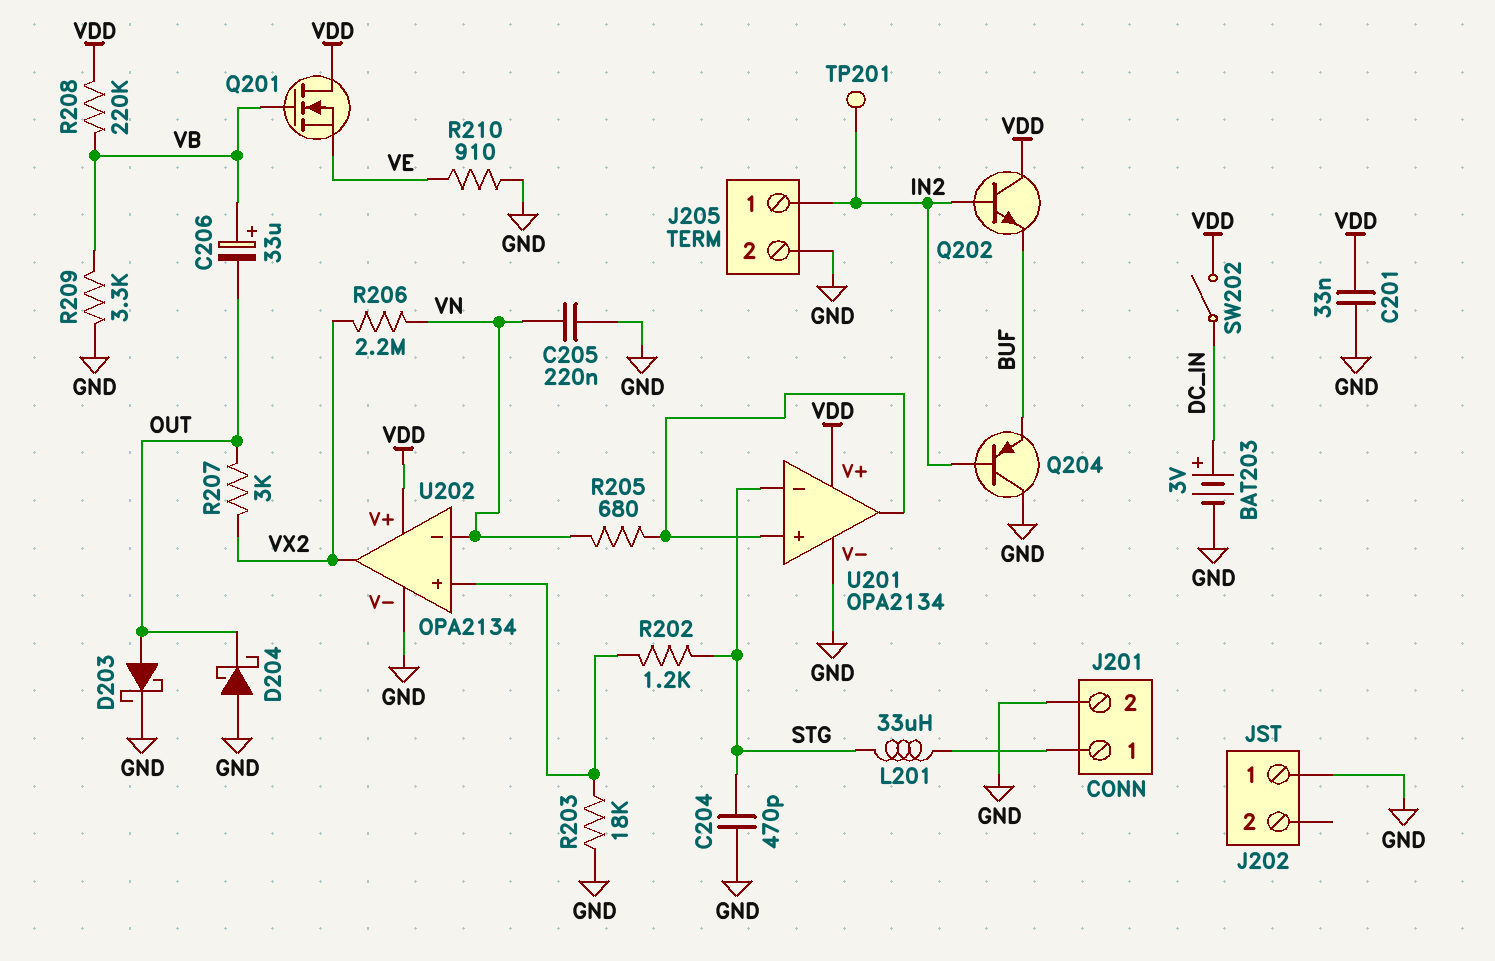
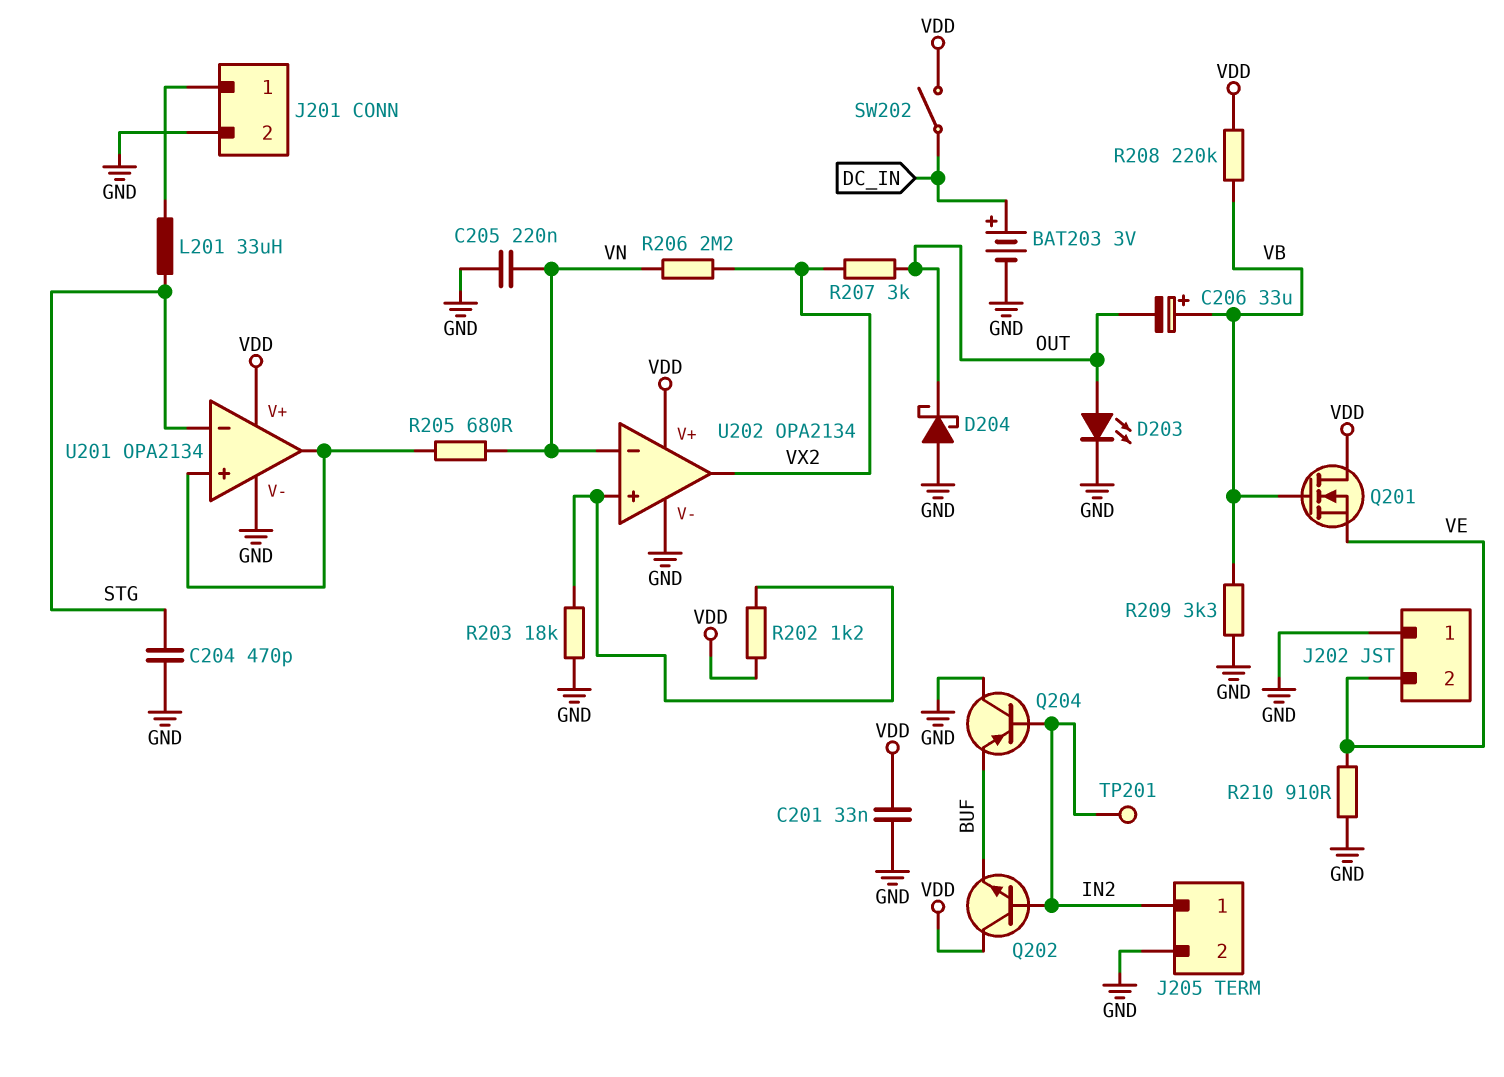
D203: schottky (A OUT, K GND) -> LED (A OUT, K GND)
J202 pin 2: none -> VE
R202: 1.2k (STG, U202/in+) -> 1.2k (U202/in+, VDD)

